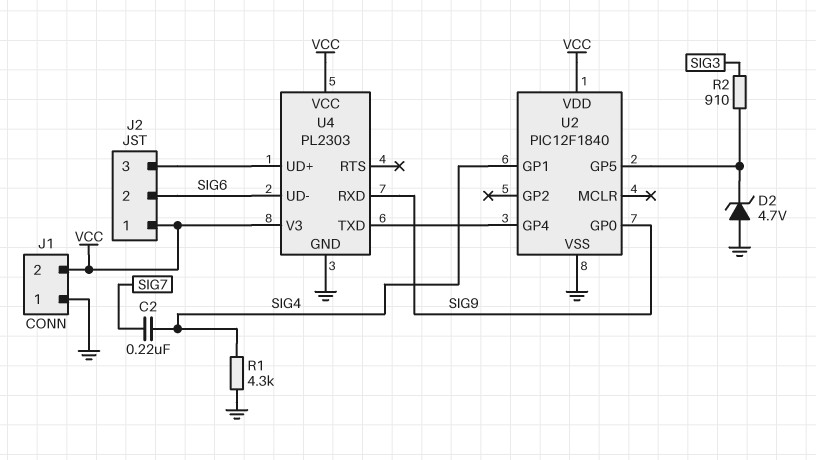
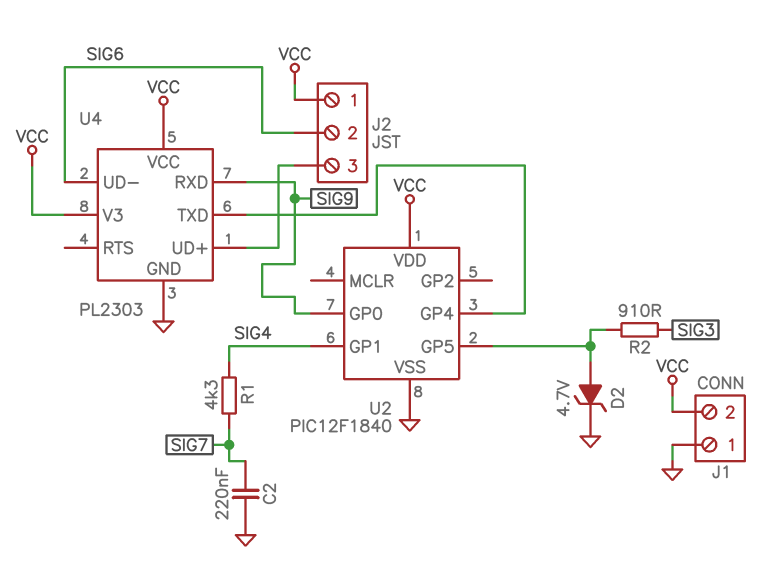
C2: 220nF (SIG4, SIG7) -> 220nF (GND, SIG7)
D2: zener 4.7V (A GND, K U2/GP5) -> zener 4.7V (A U2/GP5, K GND)
R1: 4.3k (GND, SIG4) -> 4.3k (SIG4, SIG7)

